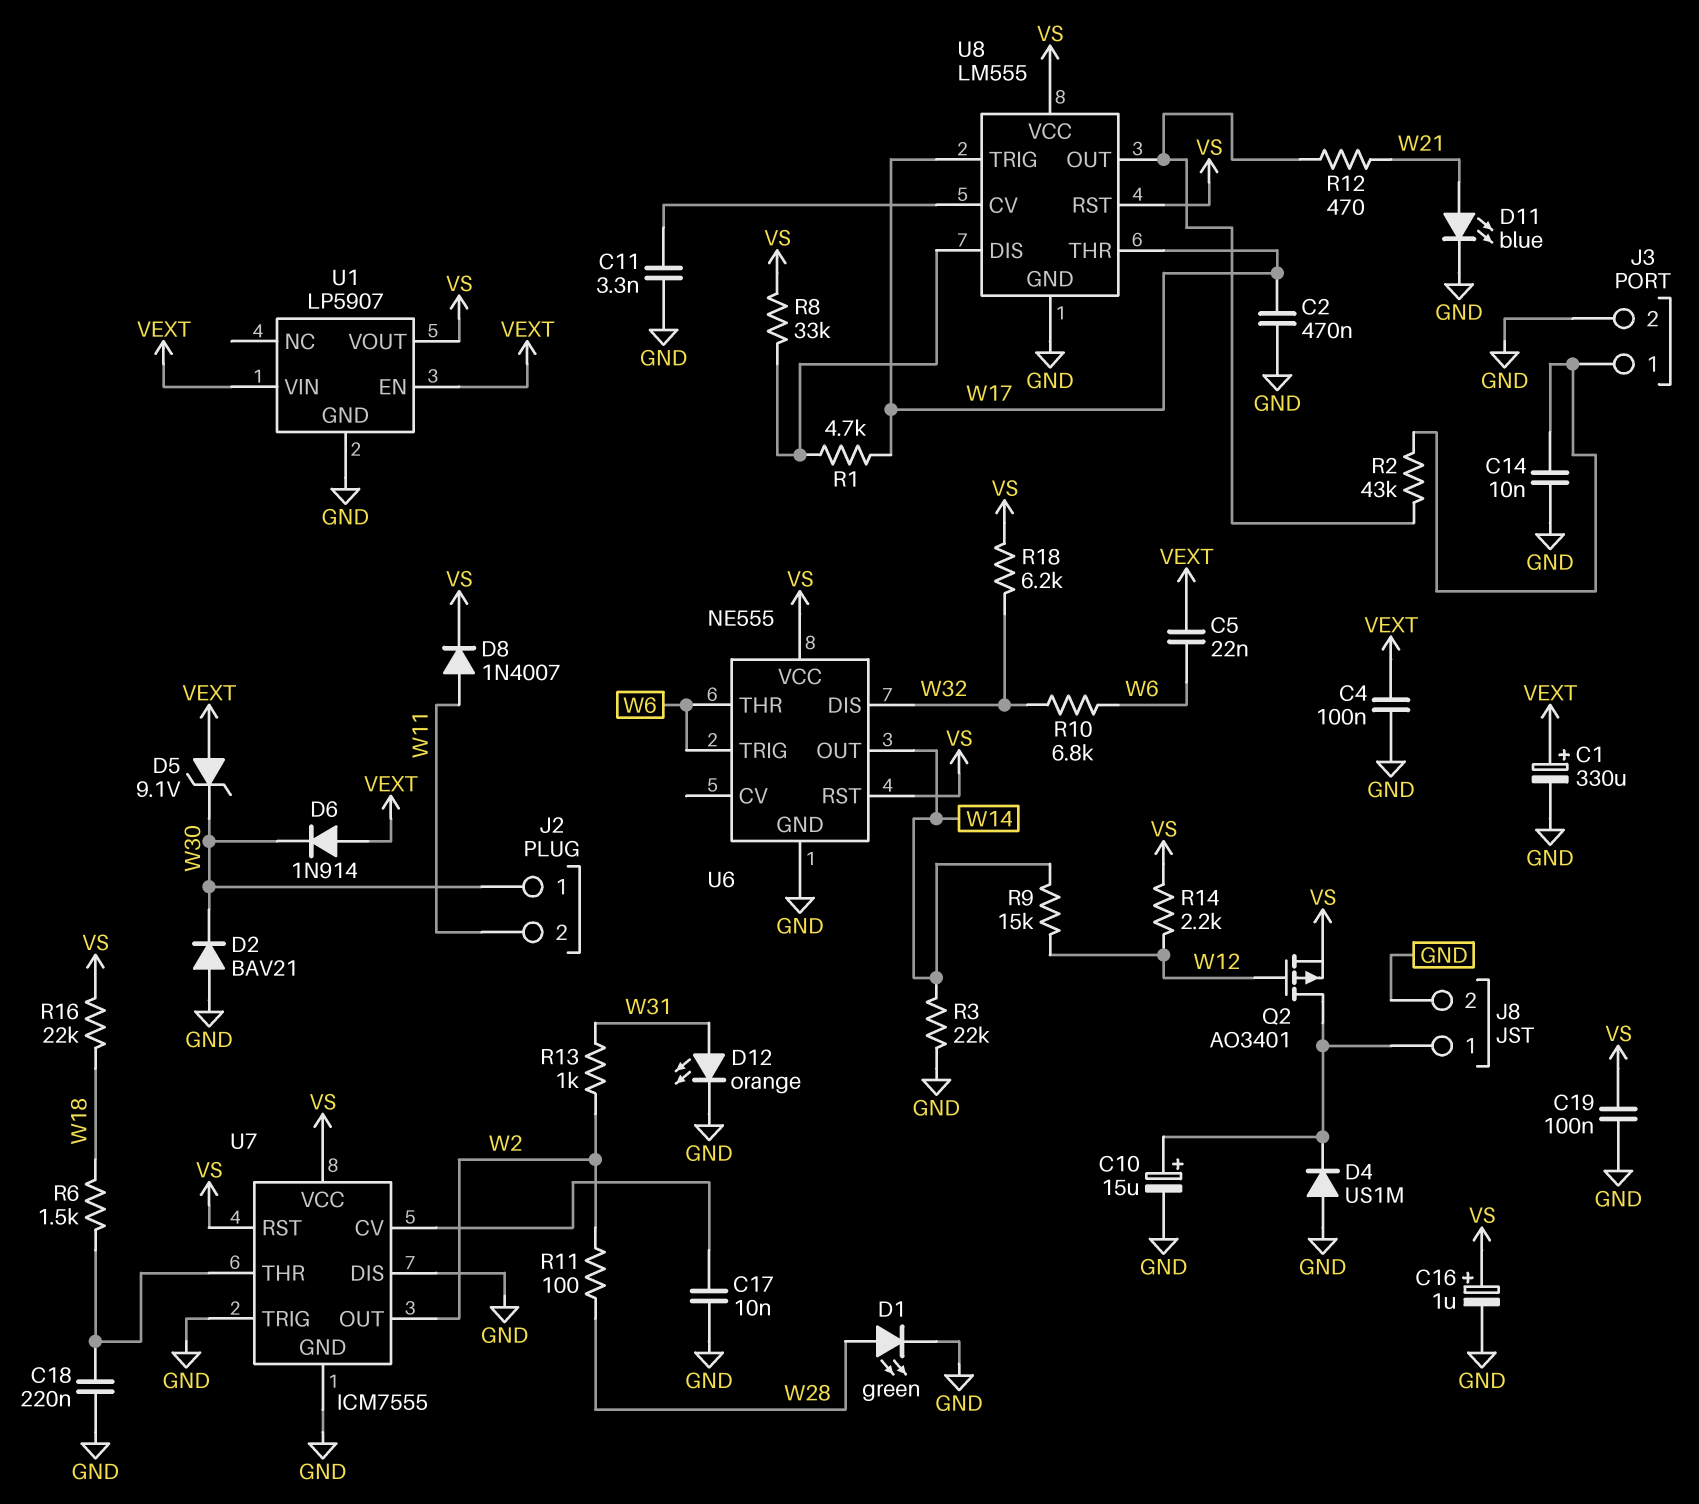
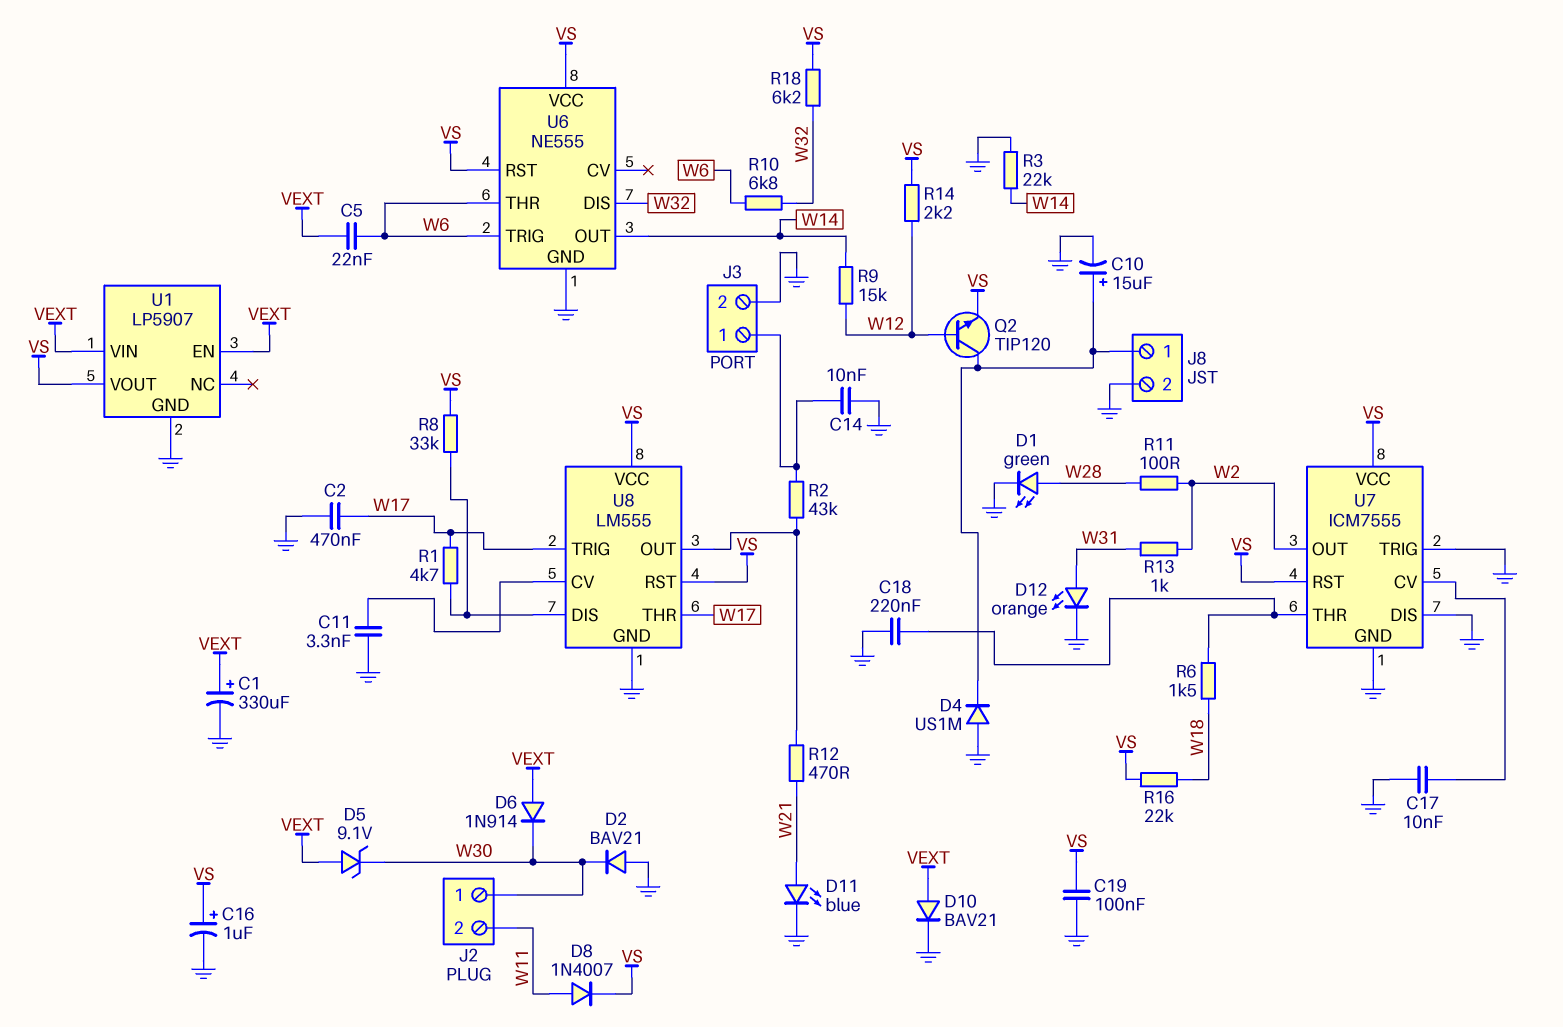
C4: 100nF (GND, VEXT) -> none
D10: none -> diode BAV21 (A VEXT, K GND)
Q2: PMOS AO3401 (G W12, D J8/1, S VS) -> NPN TIP120 (B W12, C J8/1, E VS)

